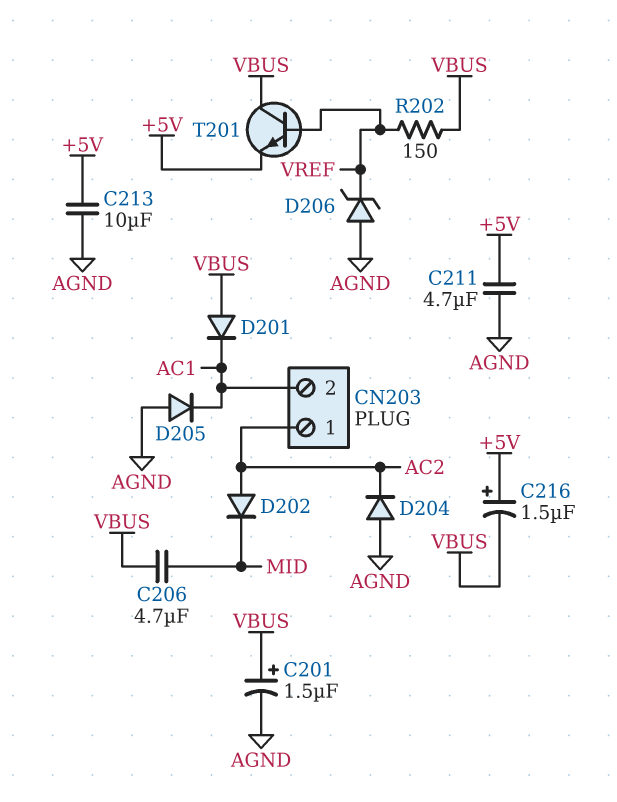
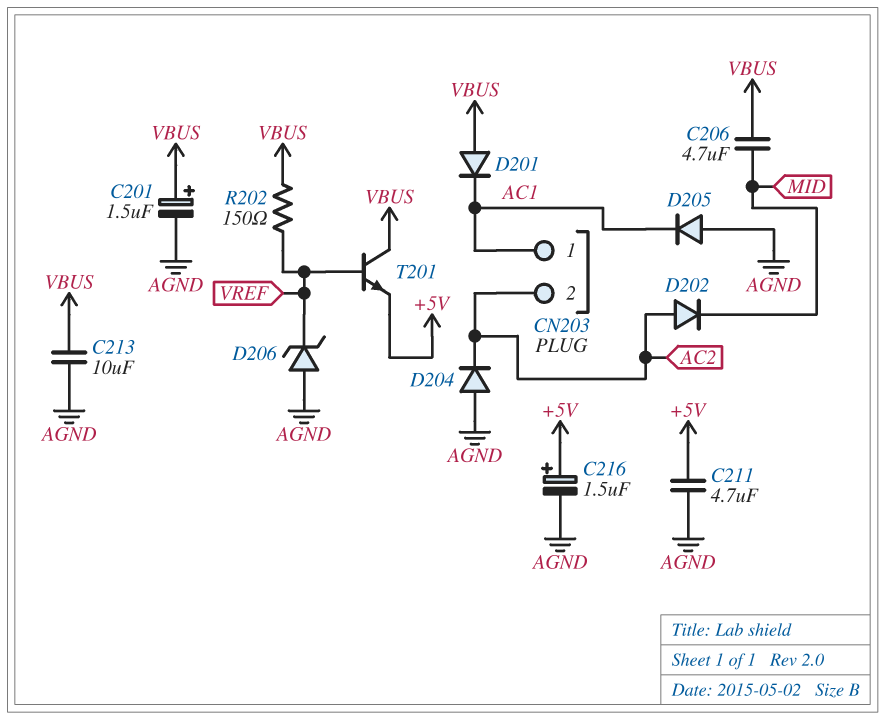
C213: 10uF (+5V, AGND) -> 10uF (AGND, VBUS)
C216: 1.5uF (plus +5V, minus VBUS) -> 1.5uF (plus +5V, minus AGND)
CN203 pin 1: AC2 -> AC1
CN203 pin 2: AC1 -> AC2

